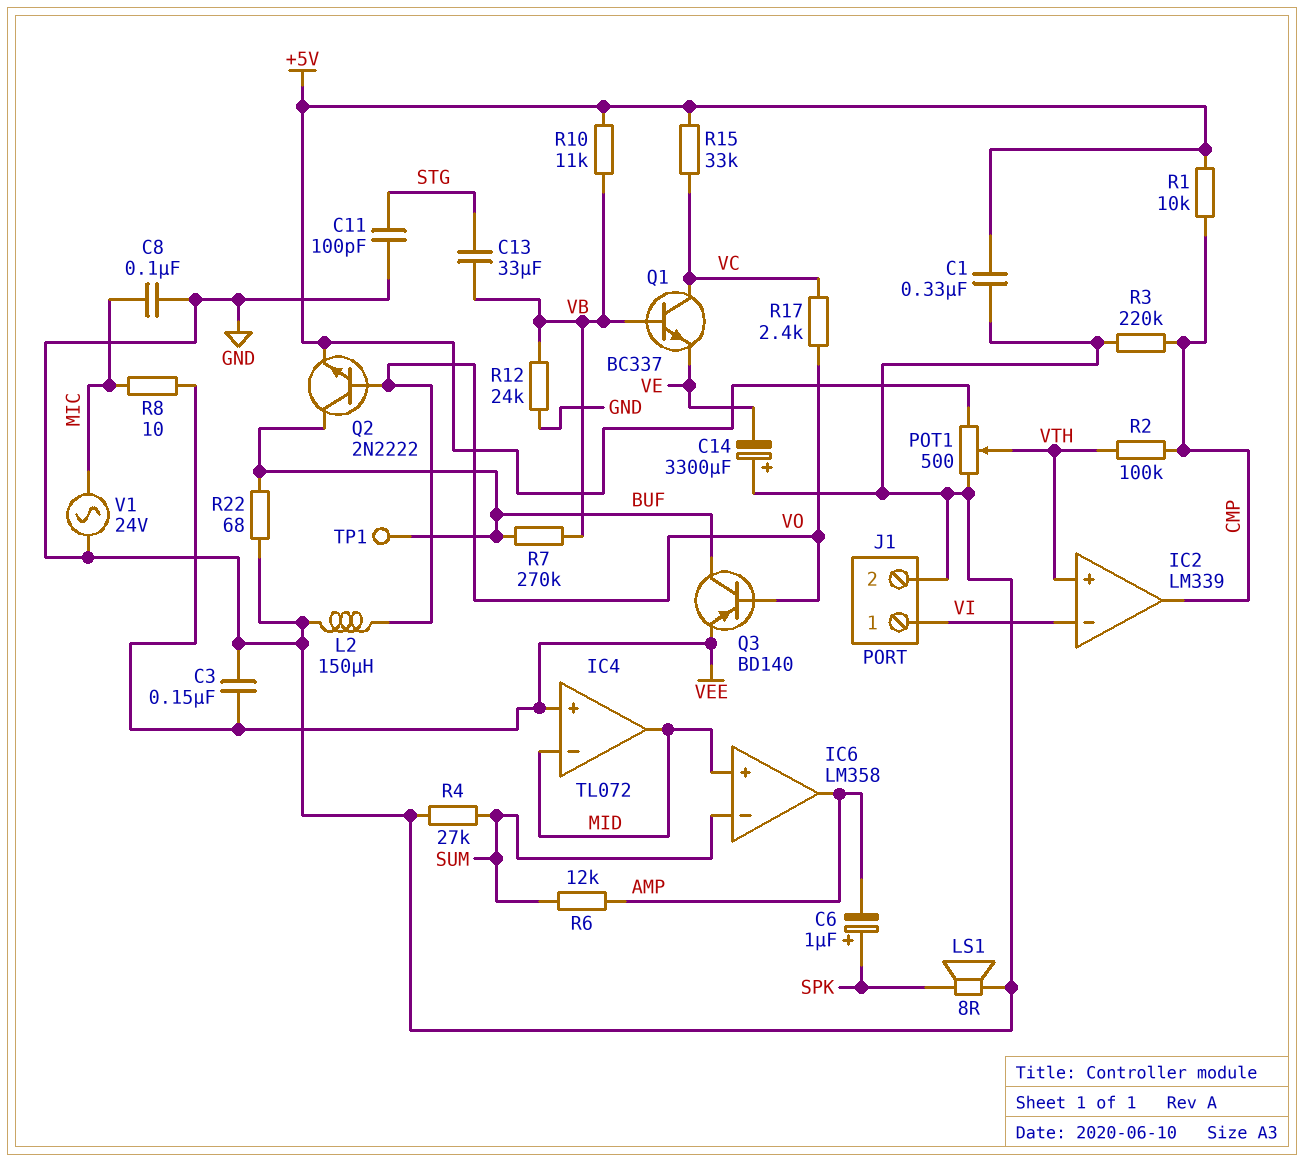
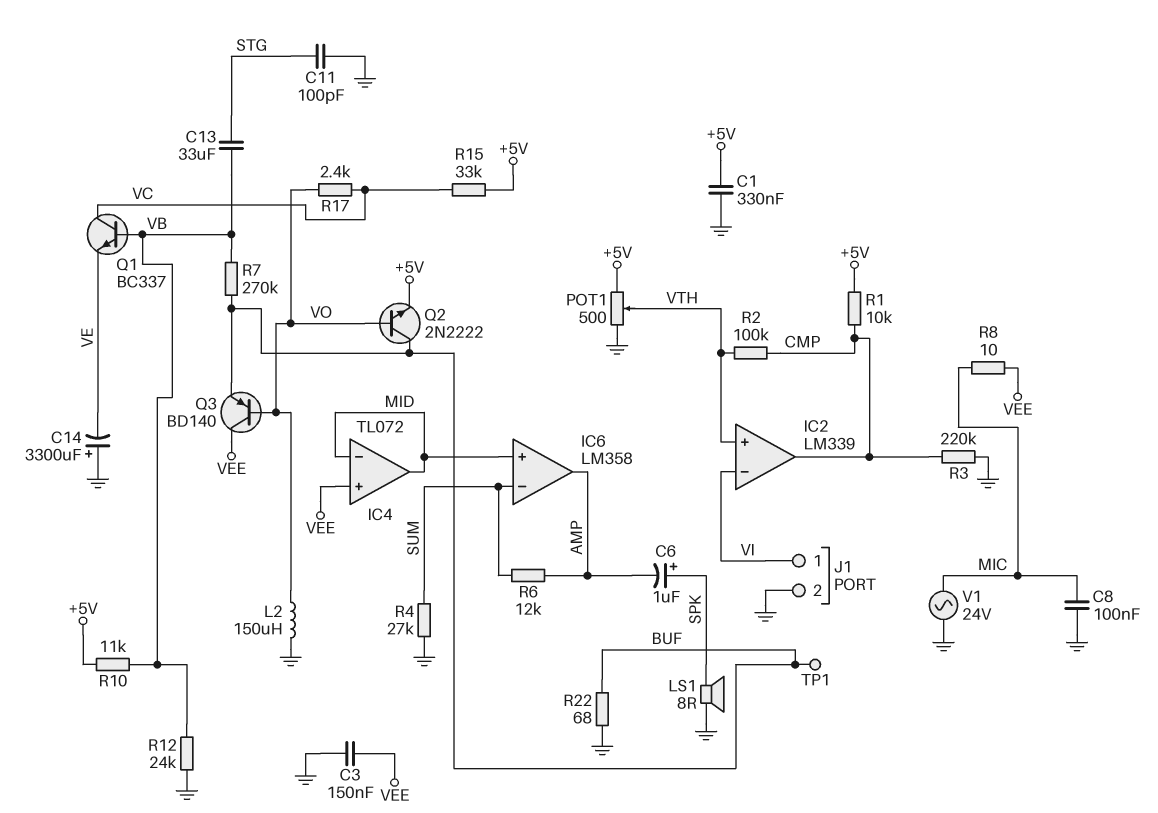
Q3: PNP BD140 (B VO, C BUF, E VEE) -> PNP BD140 (B VO, C VEE, E BUF)

